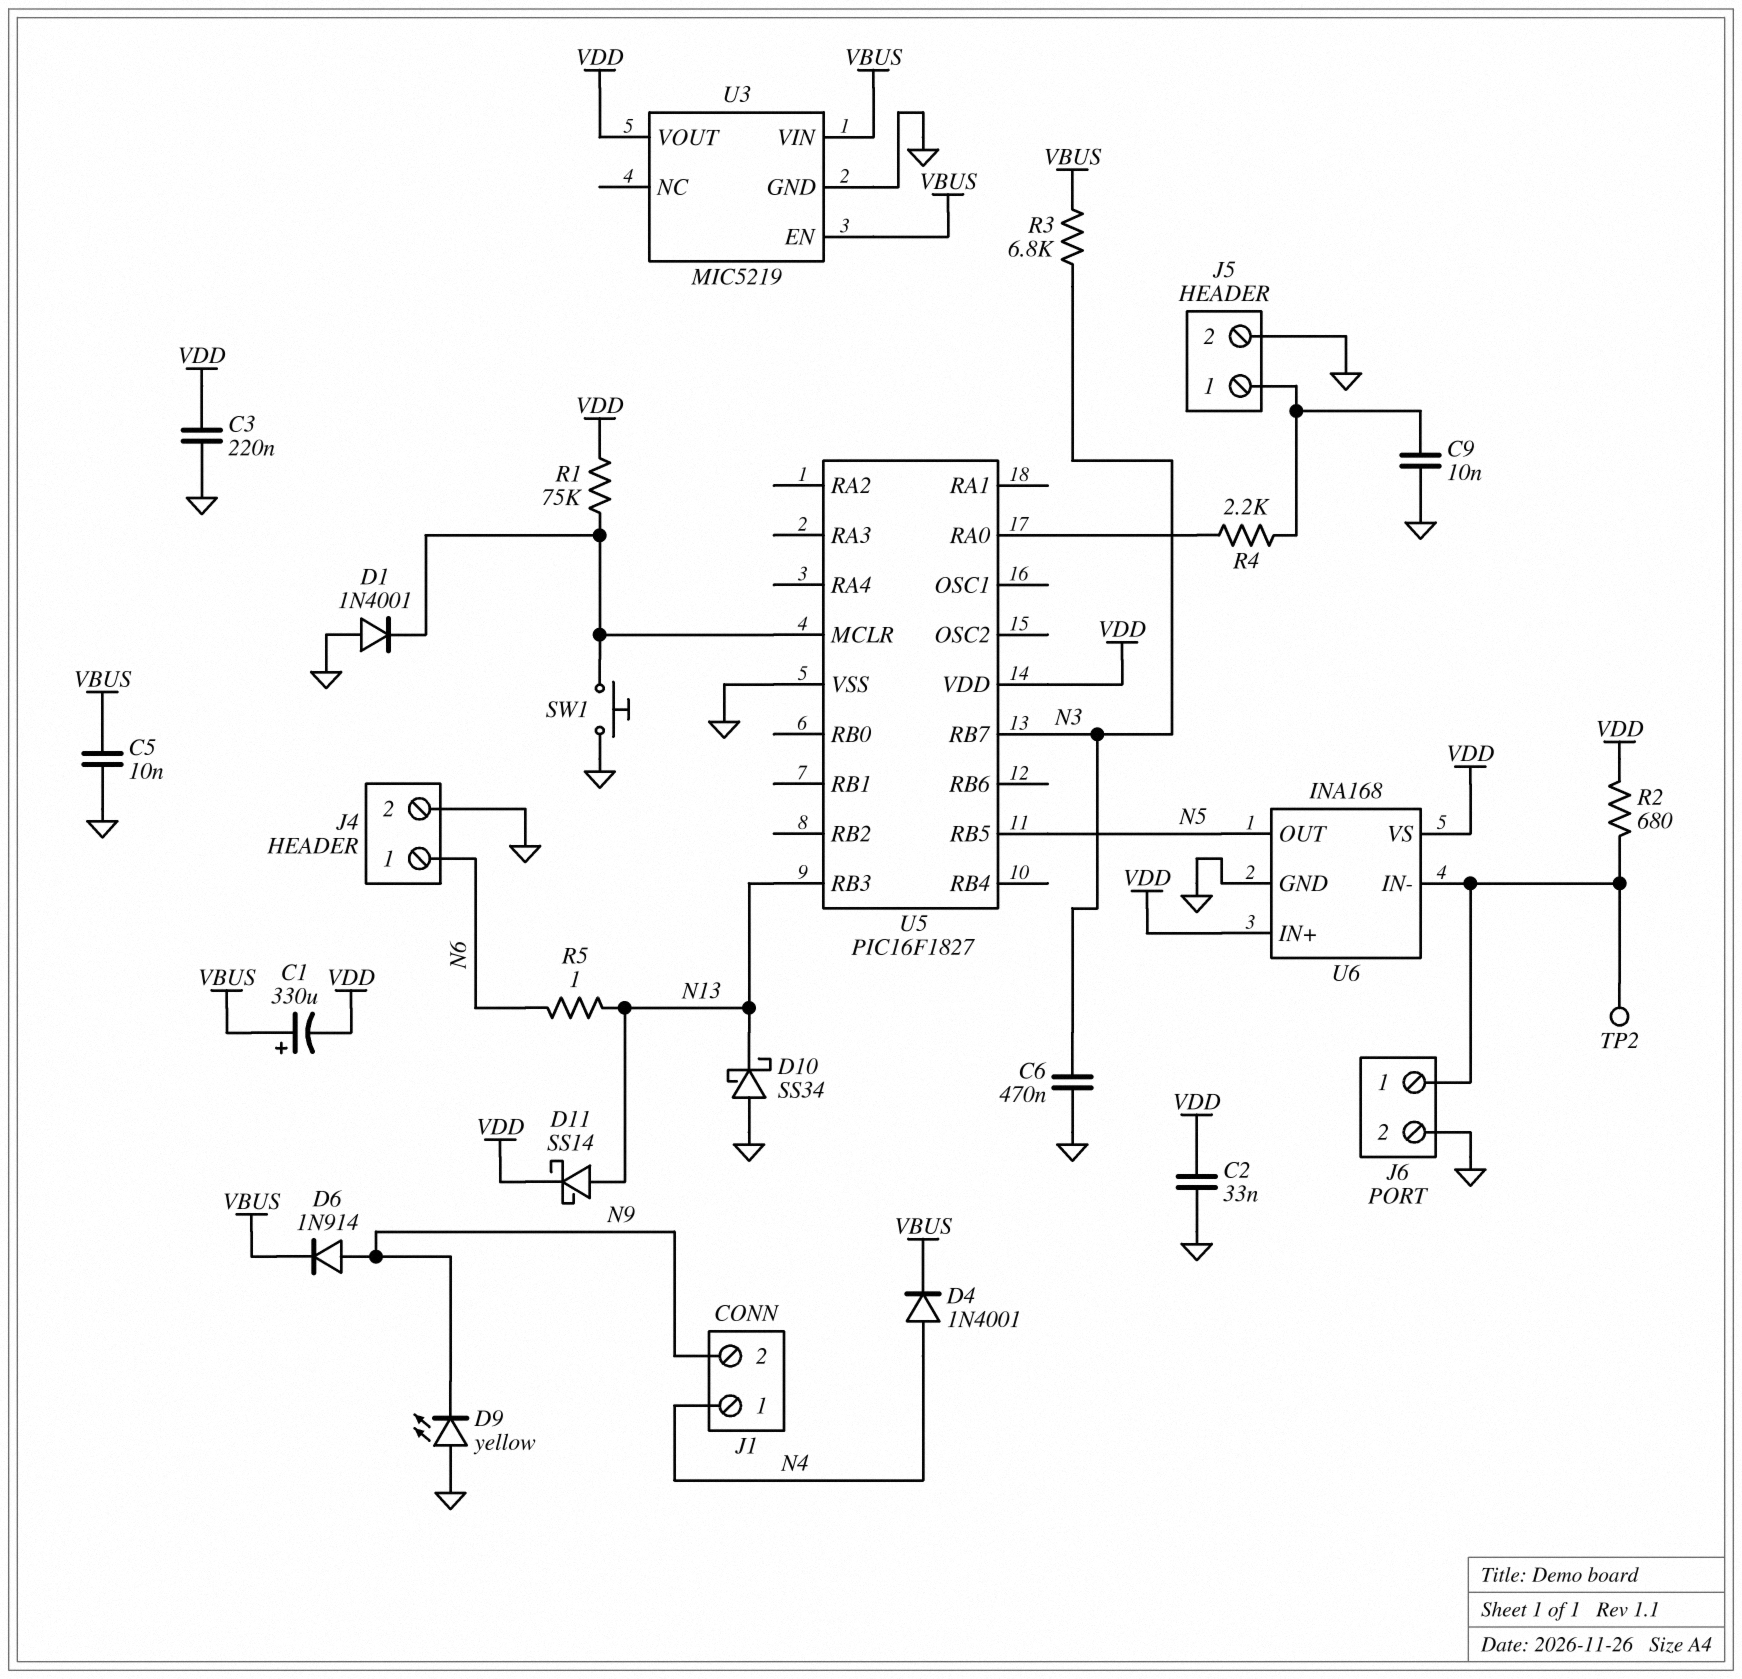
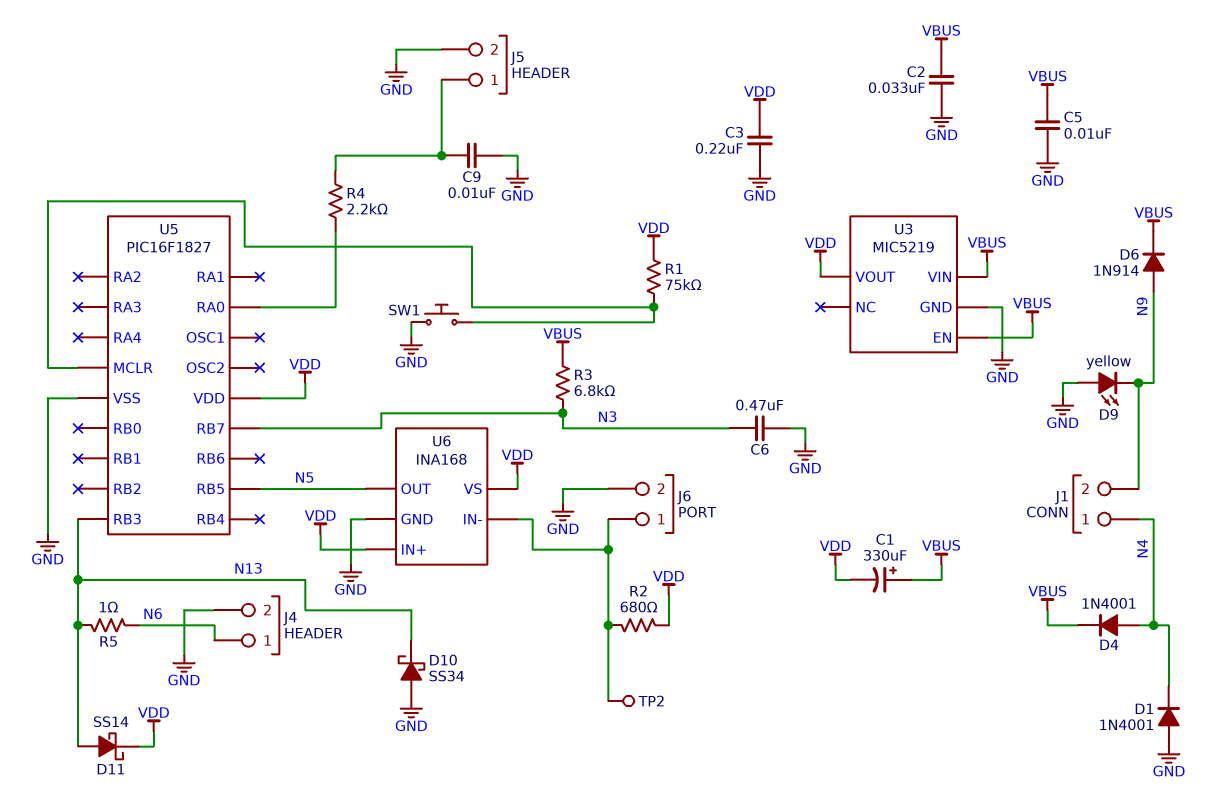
C2: 33nF (GND, VDD) -> 33nF (GND, VBUS)
D1: diode 1N4001 (A GND, K U5/MCLR) -> diode 1N4001 (A GND, K N4)

